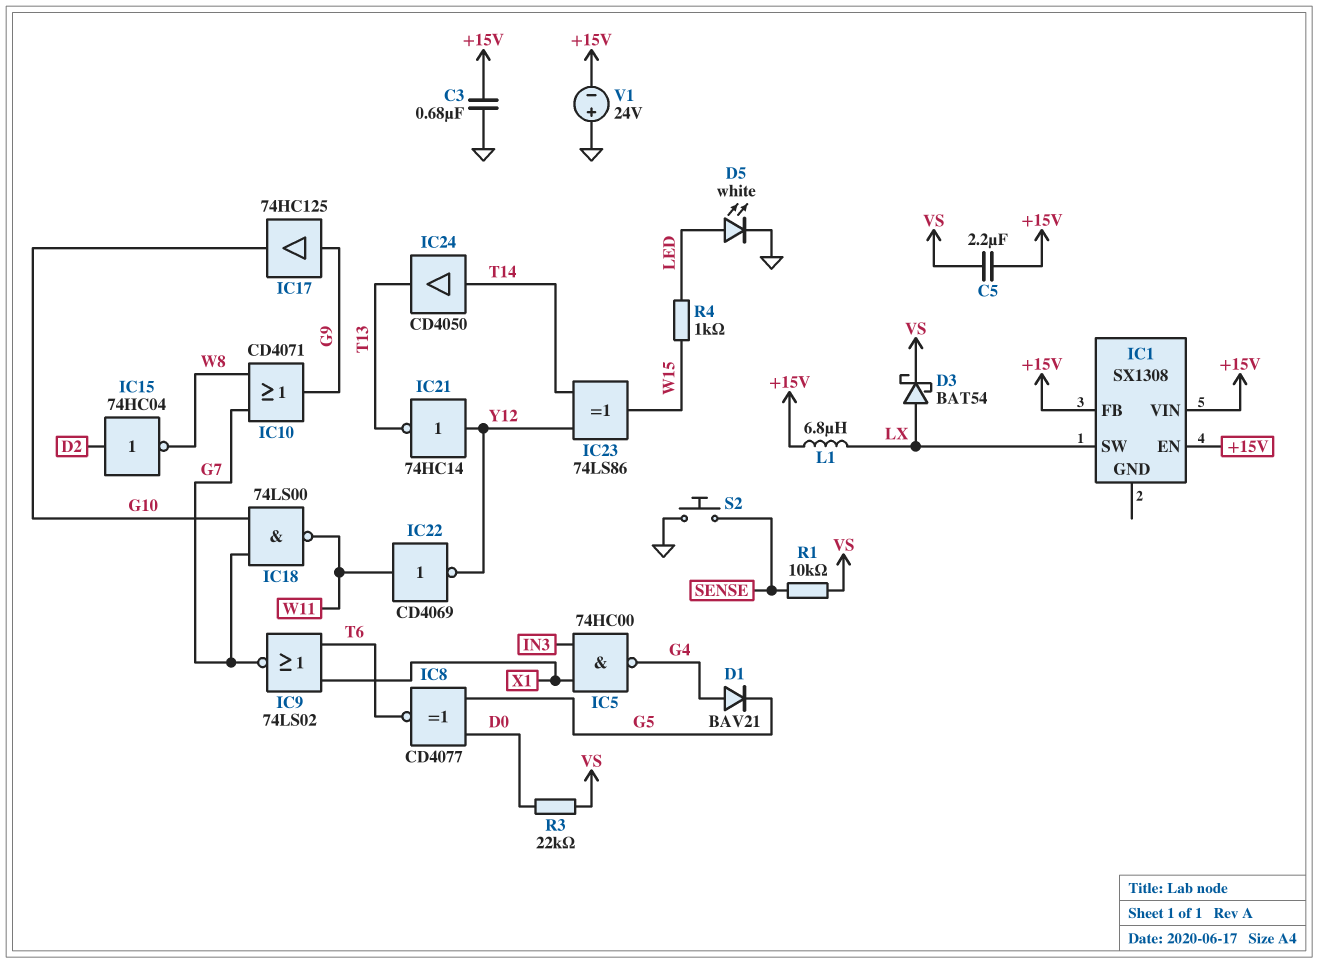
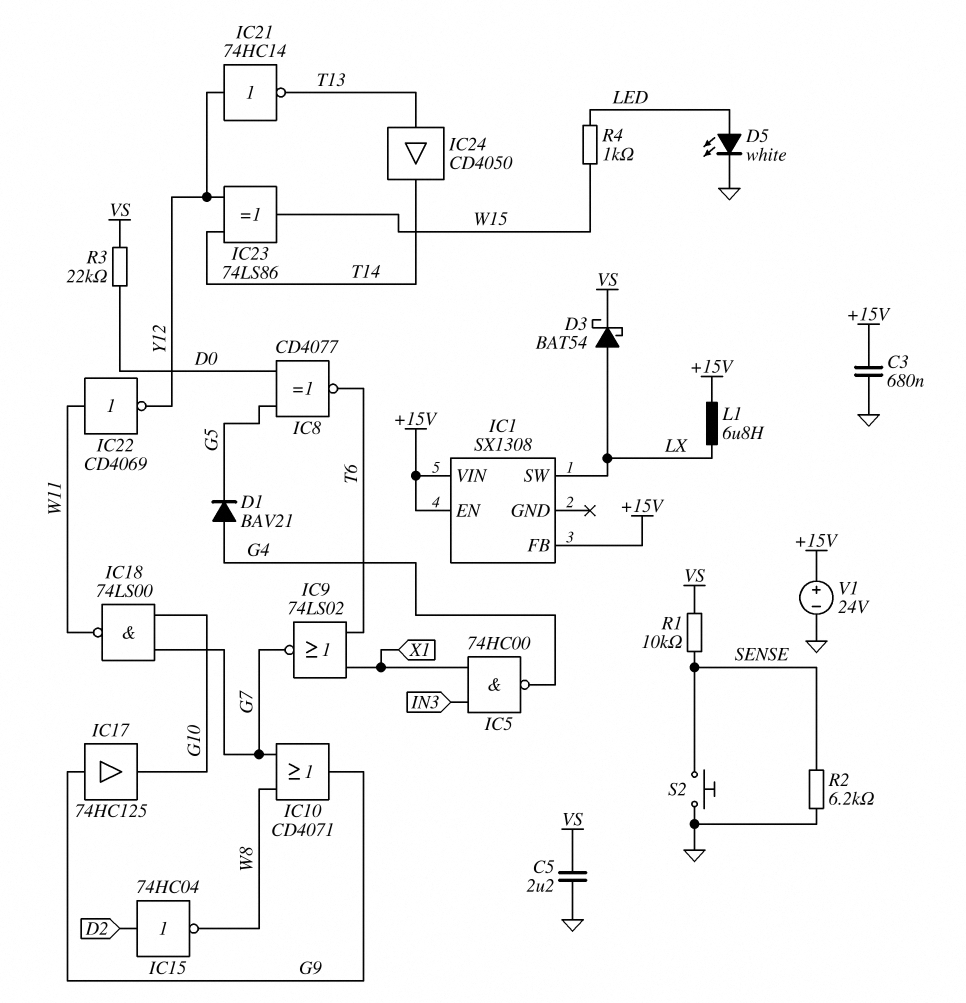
C5: 2.2uF (+15V, VS) -> 2.2uF (GND, VS)
IC24: buffer CD4050 (in T14, out T13) -> buffer CD4050 (in T13, out T14)
R2: none -> 6.2k (GND, SENSE)
V1: 24V (plus GND, minus +15V) -> 24V (plus +15V, minus GND)

